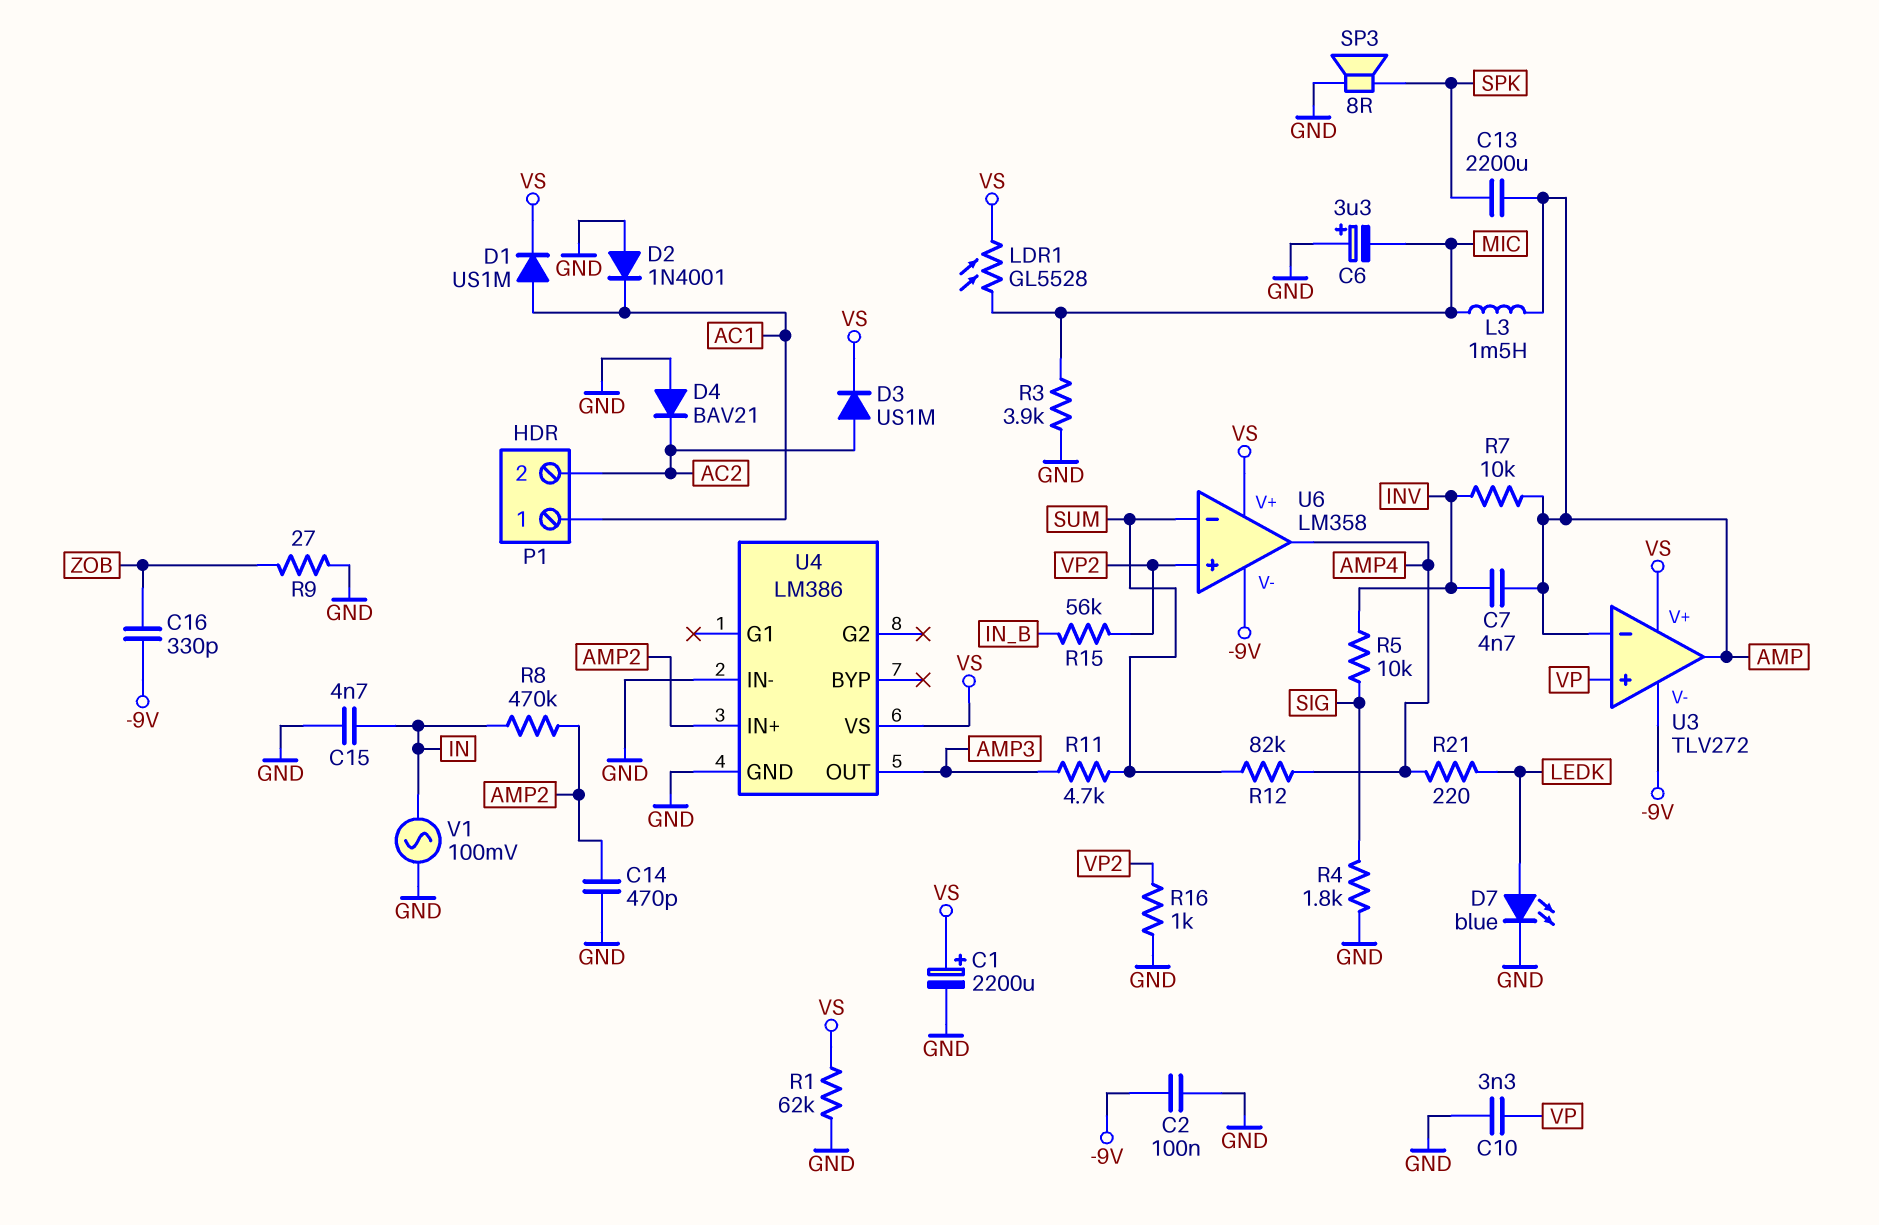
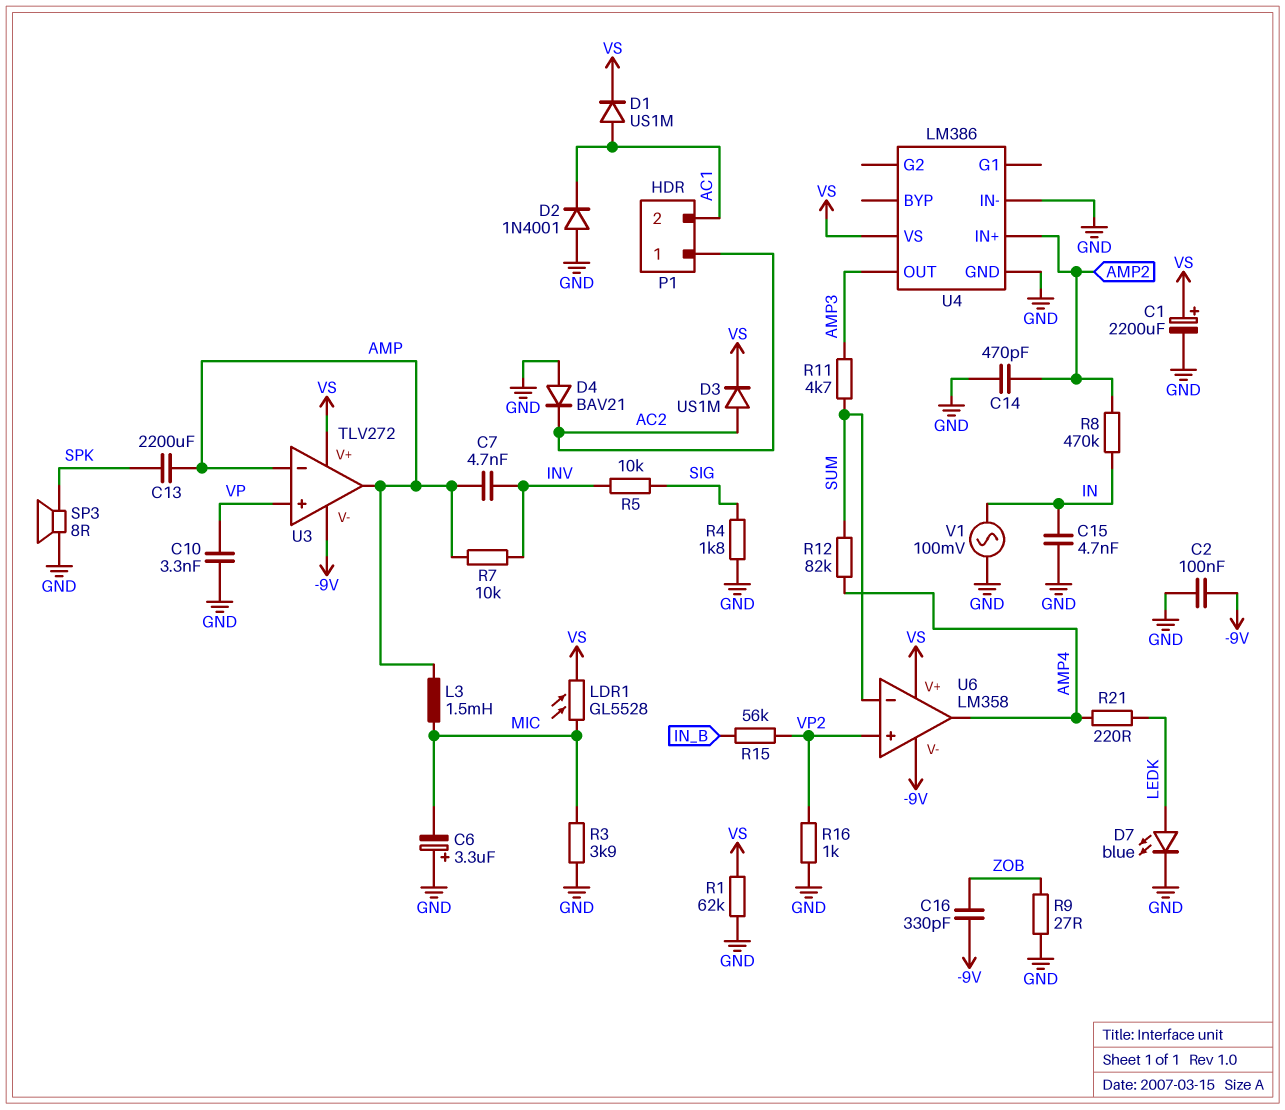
P1 pin 1: AC1 -> AC2
P1 pin 2: AC2 -> AC1

